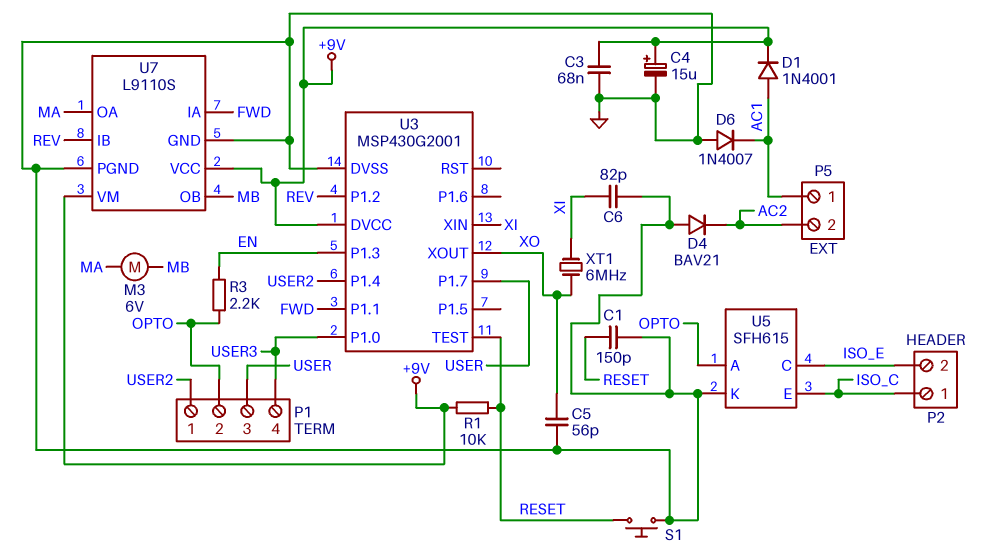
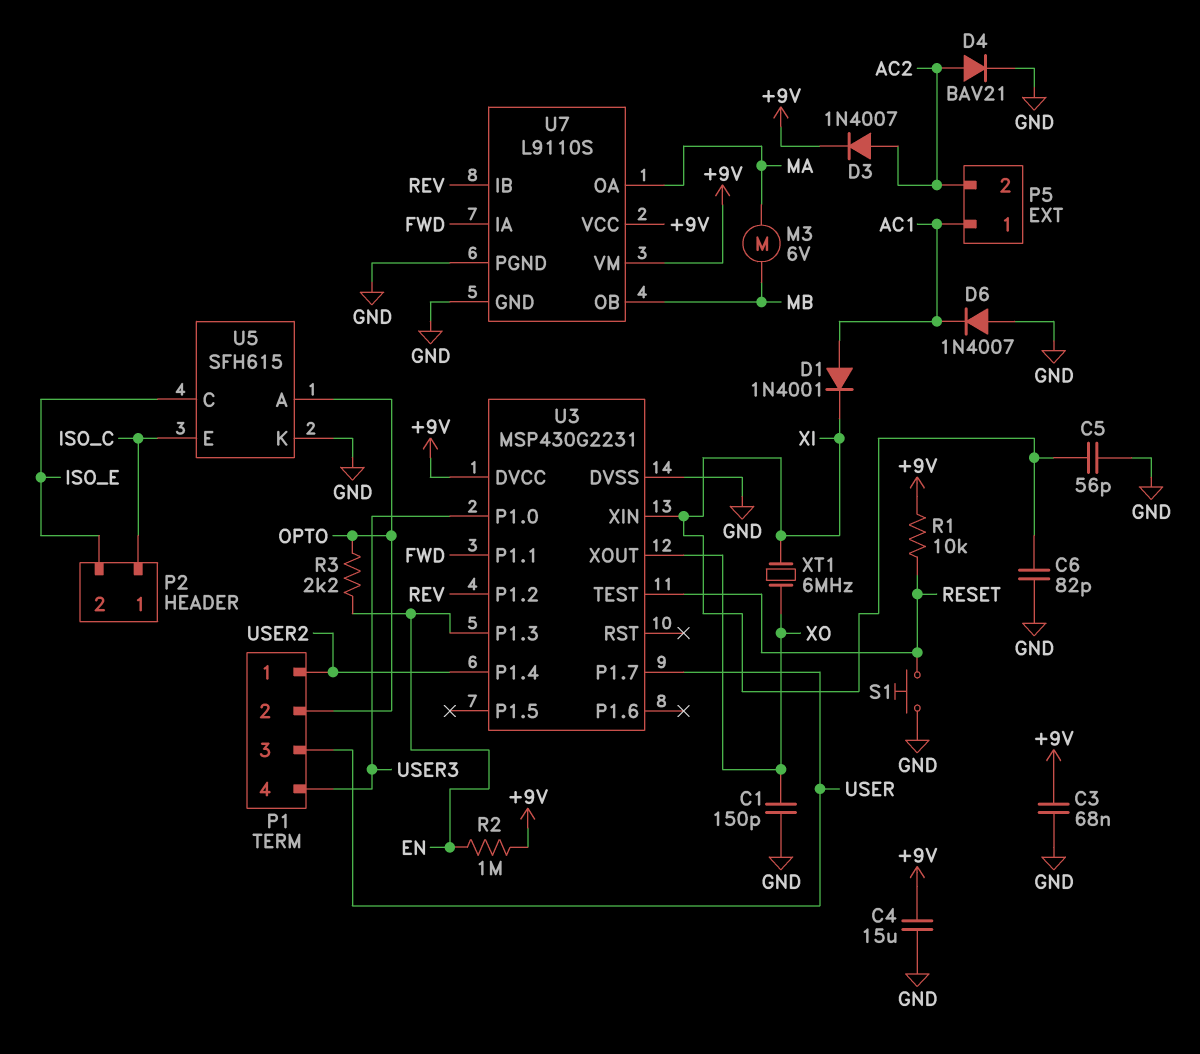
C1: 150pF (GND, RESET) -> 150pF (GND, XO)
C4: 15uF (plus +9V, minus GND) -> 15uF (+9V, GND)
C5: 56pF (GND, XO) -> 56pF (GND, XI)
D1: diode 1N4001 (A AC1, K +9V) -> diode 1N4001 (A AC1, K XI)
D3: none -> diode 1N4007 (A AC2, K +9V)
D4: diode BAV21 (A GND, K AC2) -> diode BAV21 (A AC2, K GND)
R2: none -> 1M (+9V, EN)
U3: MSP430G2001 -> MSP430G2231

